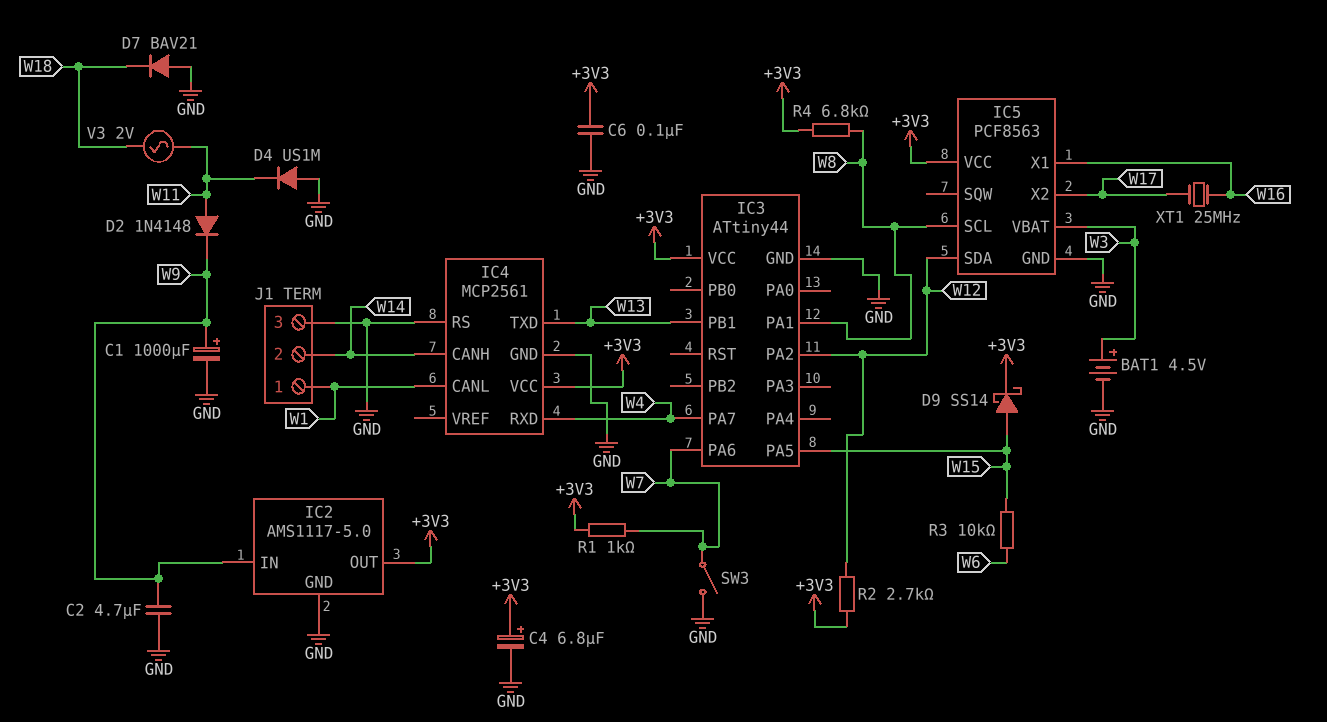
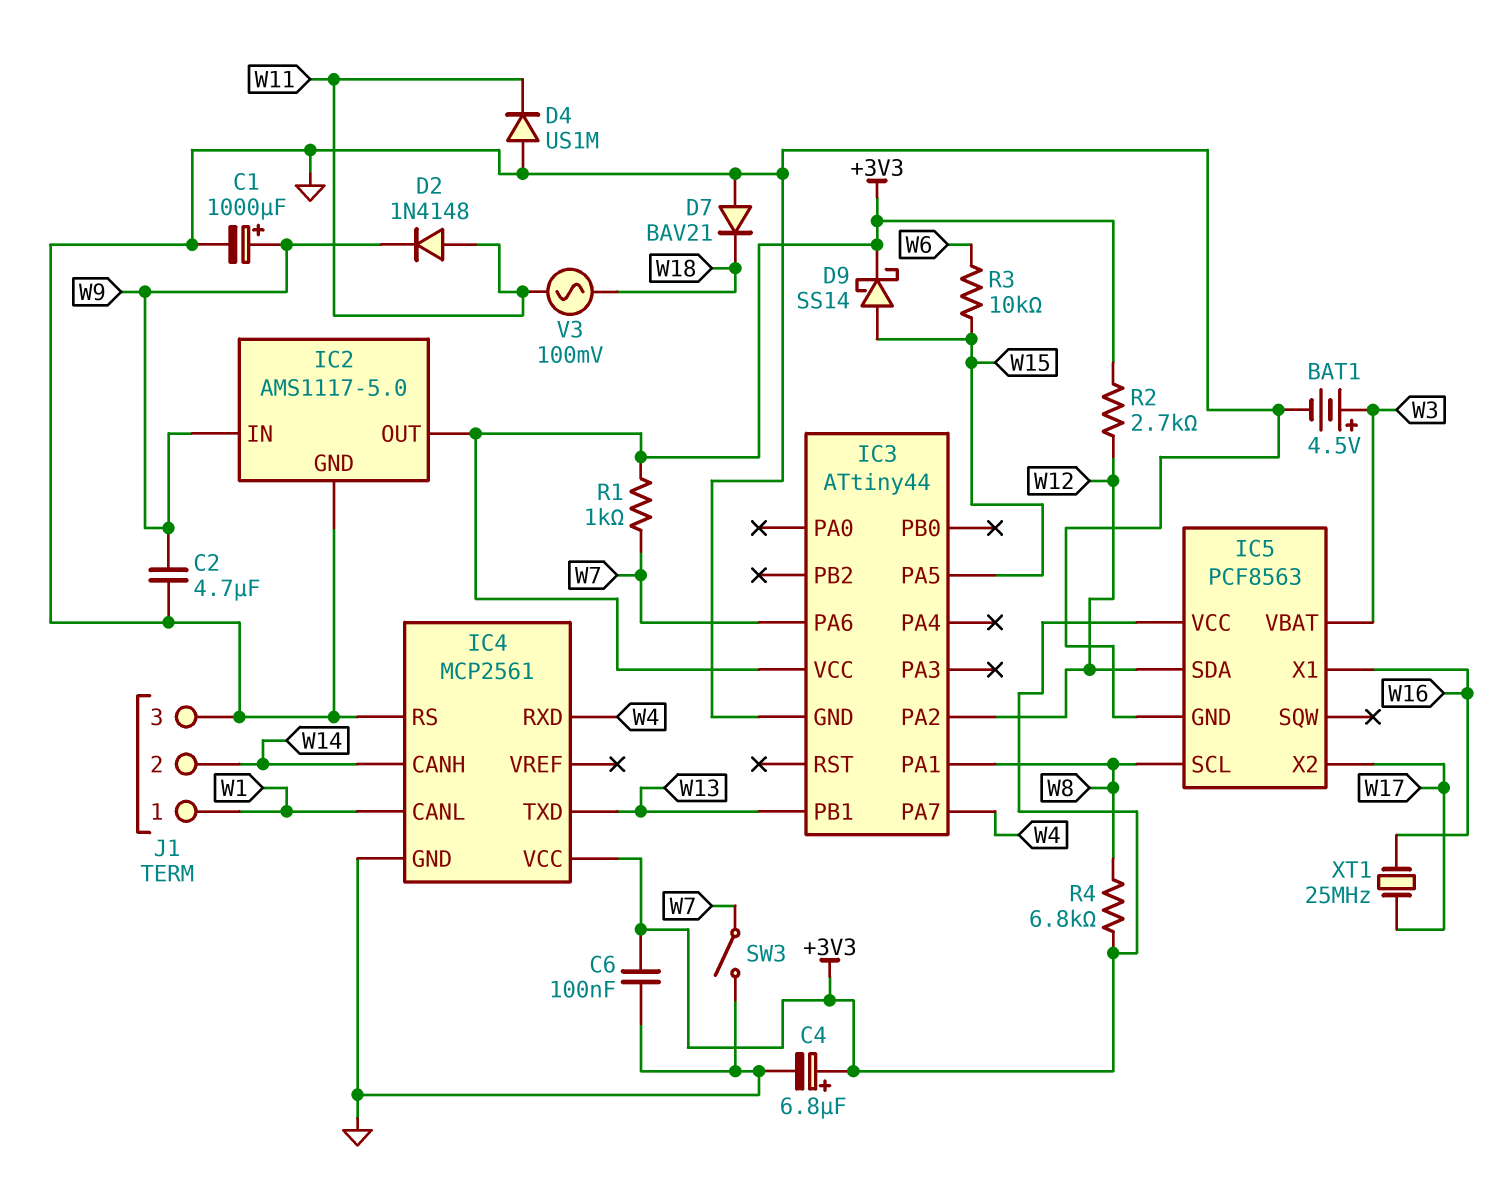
V3: AC 2V (W11, W18) -> AC 100mV (W11, W18)

